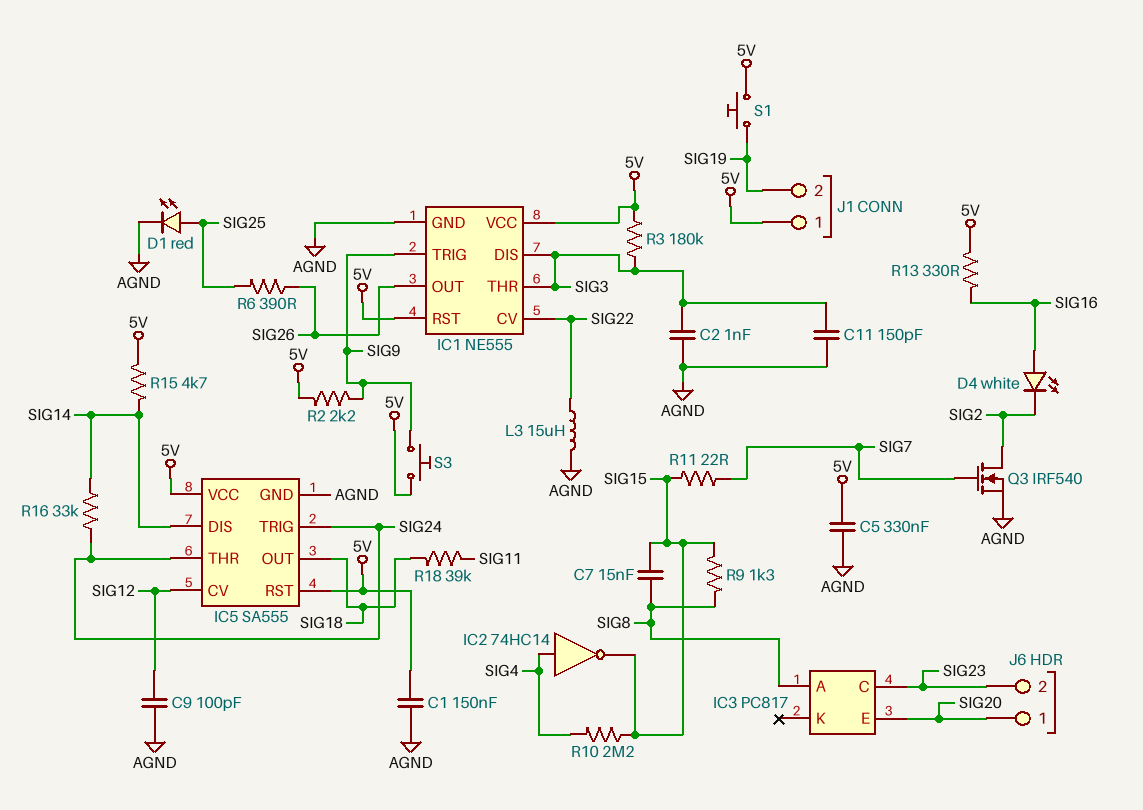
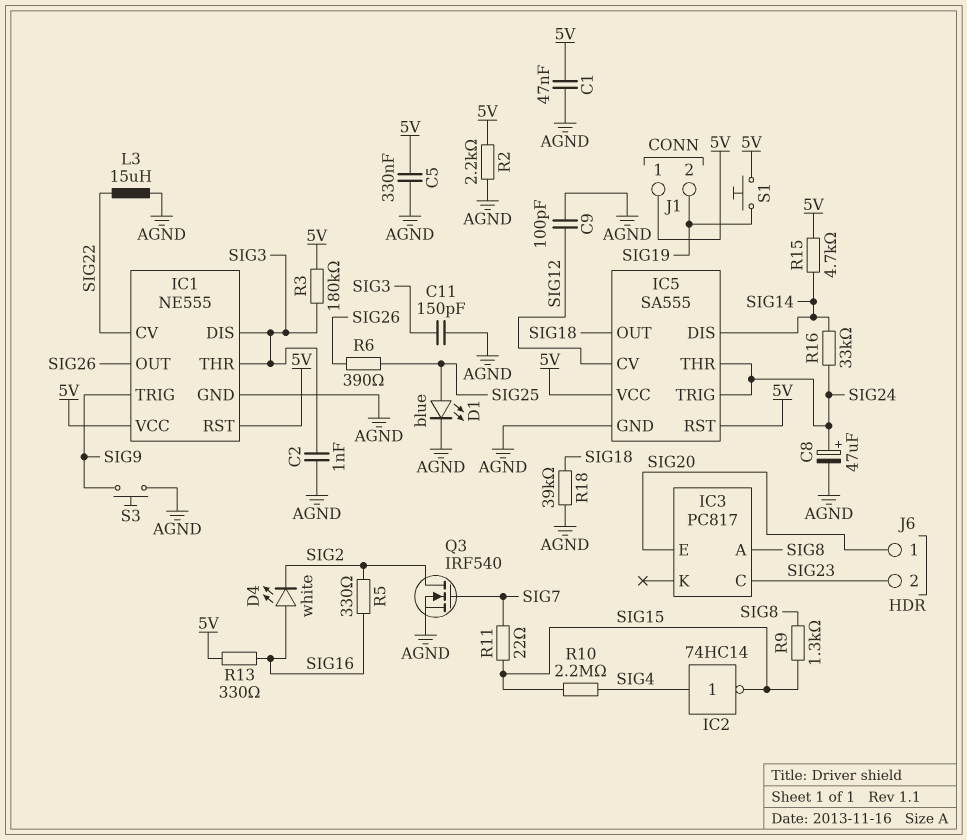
C1: 150nF (5V, AGND) -> 47nF (5V, AGND)
C7: 15nF (SIG8, SIG15) -> none
C8: none -> 47uF (plus SIG24, minus AGND)
D1: LED red (A SIG25, K AGND) -> LED blue (A SIG25, K AGND)
R2: 2.2k (5V, SIG9) -> 2.2k (5V, AGND)
R5: none -> 330 (SIG2, SIG16)
R18: 39k (SIG11, SIG18) -> 39k (AGND, SIG18)
S3: button (5V, SIG9) -> button (AGND, SIG9)

